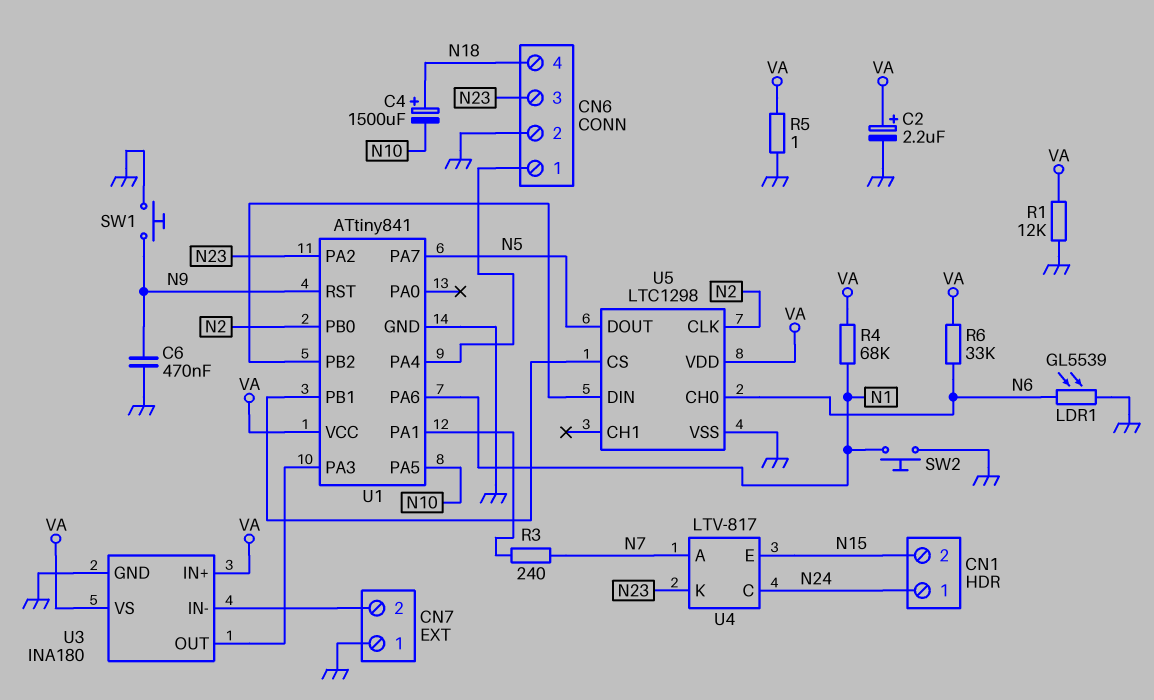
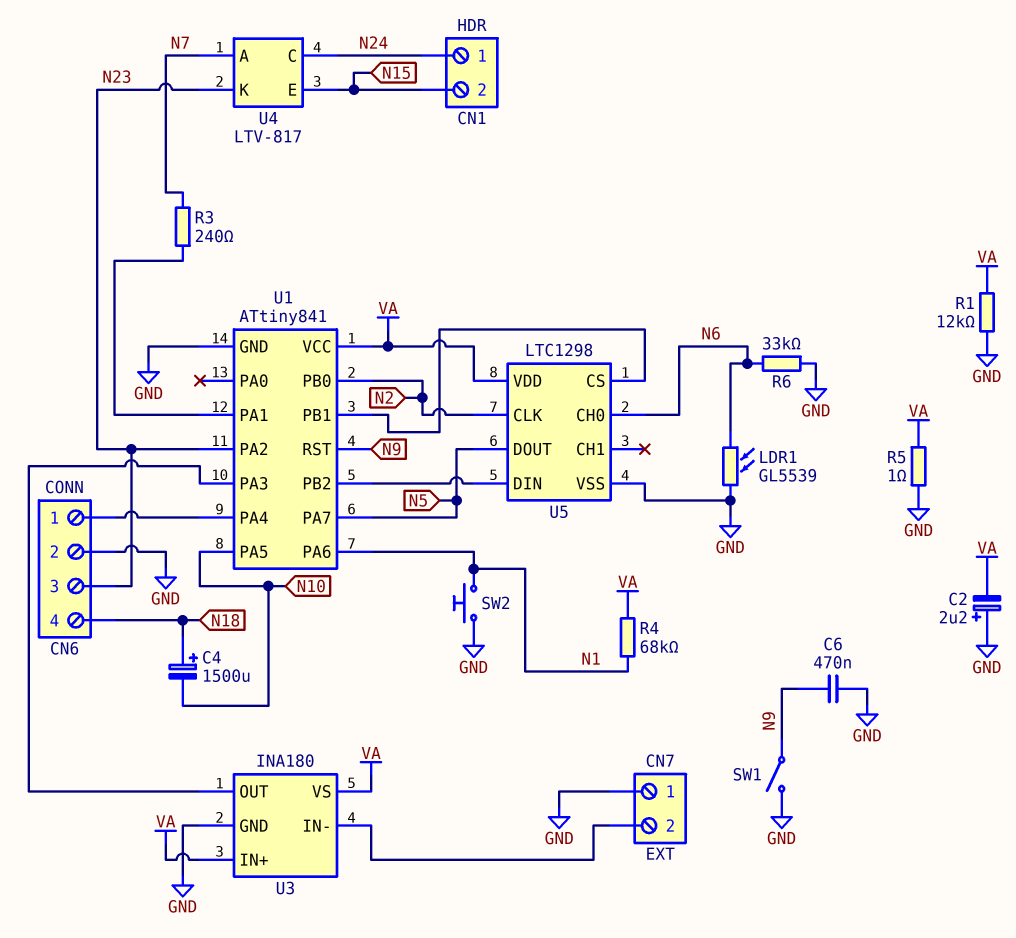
C2: 2.2uF (plus VA, minus GND) -> 2.2uF (plus GND, minus VA)
R6: 33k (N6, VA) -> 33k (GND, N6)
SW1: button (GND, N9) -> switch (GND, N9)

